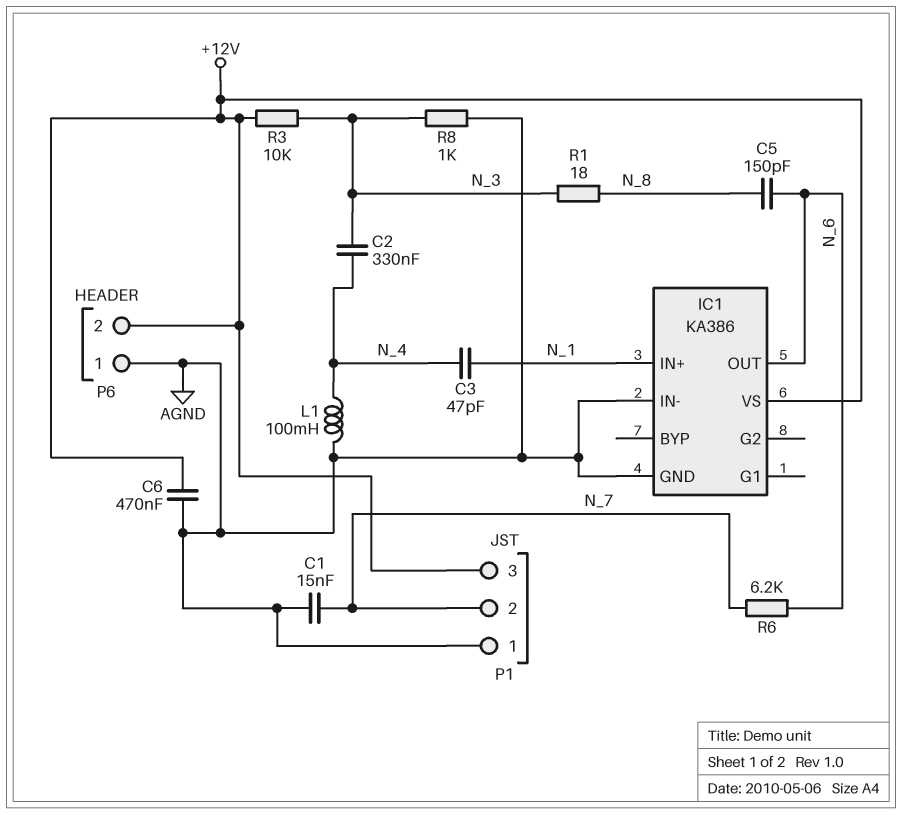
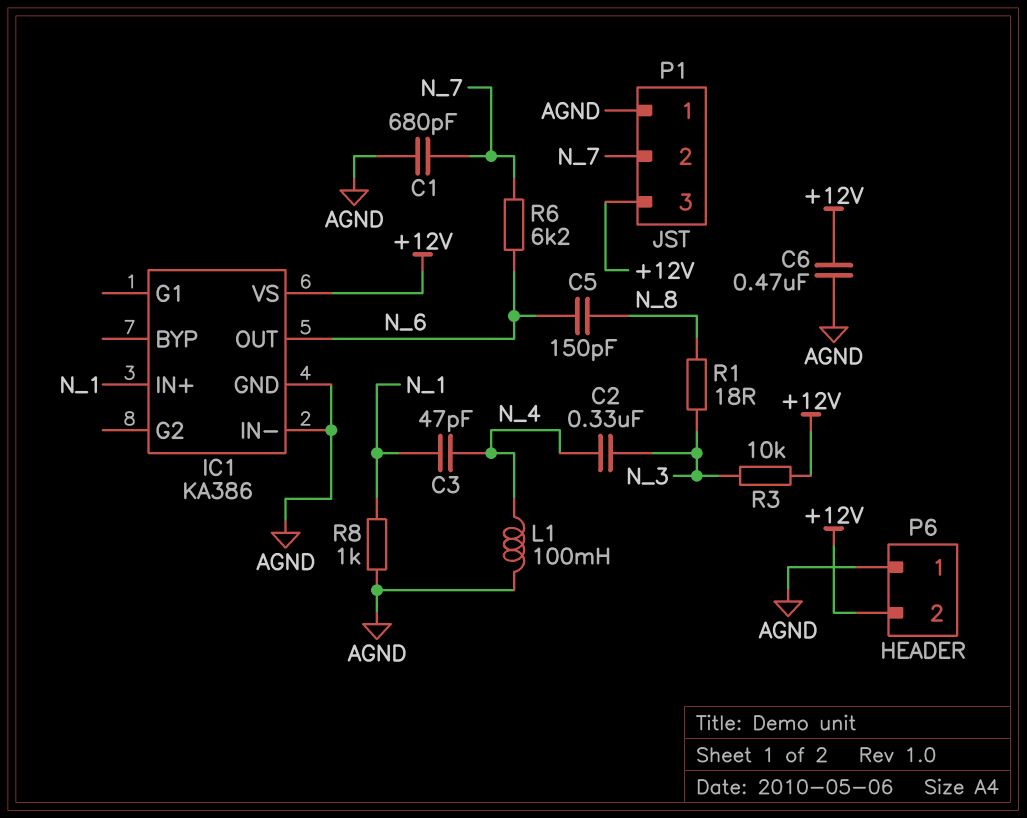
C1: 15nF (AGND, N_7) -> 680pF (AGND, N_7)
R8: 1k (AGND, N_3) -> 1k (AGND, N_1)

